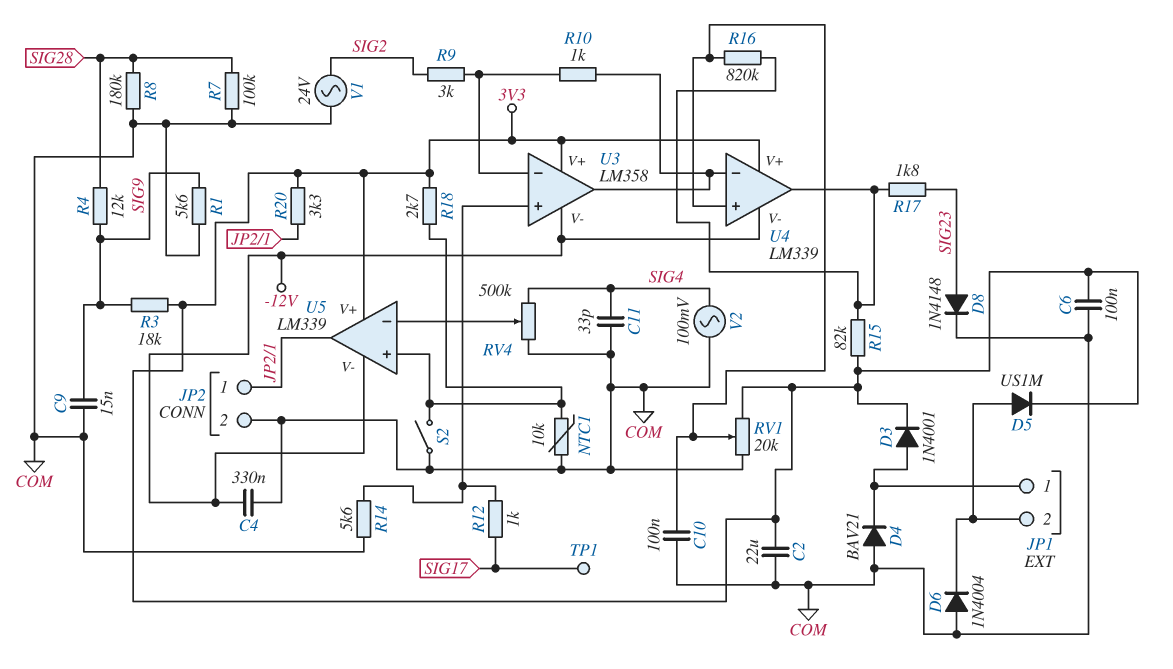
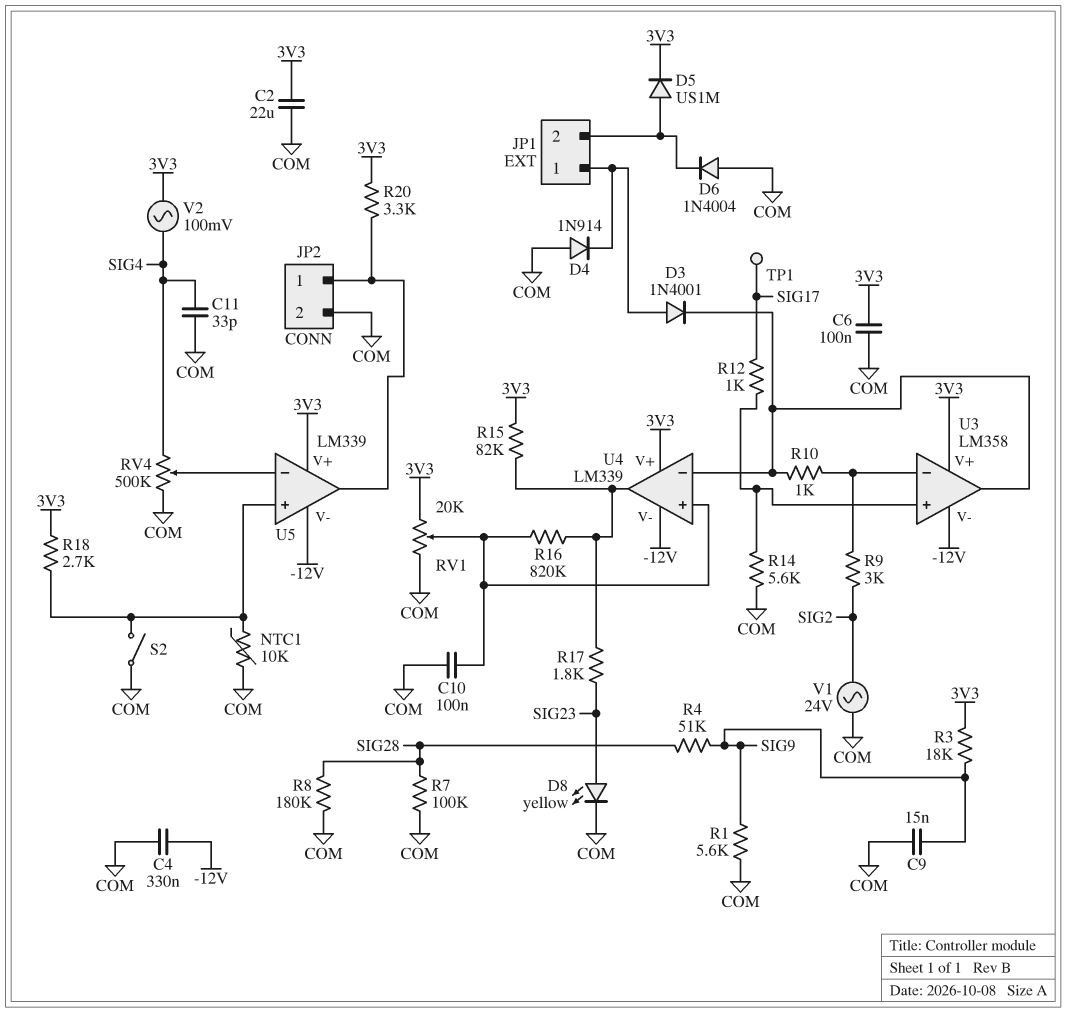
D3: diode 1N4001 (A JP1/1, K 3V3) -> diode 1N4001 (A JP1/1, K U3/out)
D4: diode BAV21 (A COM, K JP1/1) -> diode 1N914 (A COM, K JP1/1)
D8: diode 1N4148 (A SIG23, K COM) -> LED yellow (A SIG23, K COM)
R4: 12k (SIG9, SIG28) -> 51k (SIG9, SIG28)
V2: AC 100mV (COM, SIG4) -> AC 100mV (3V3, SIG4)

